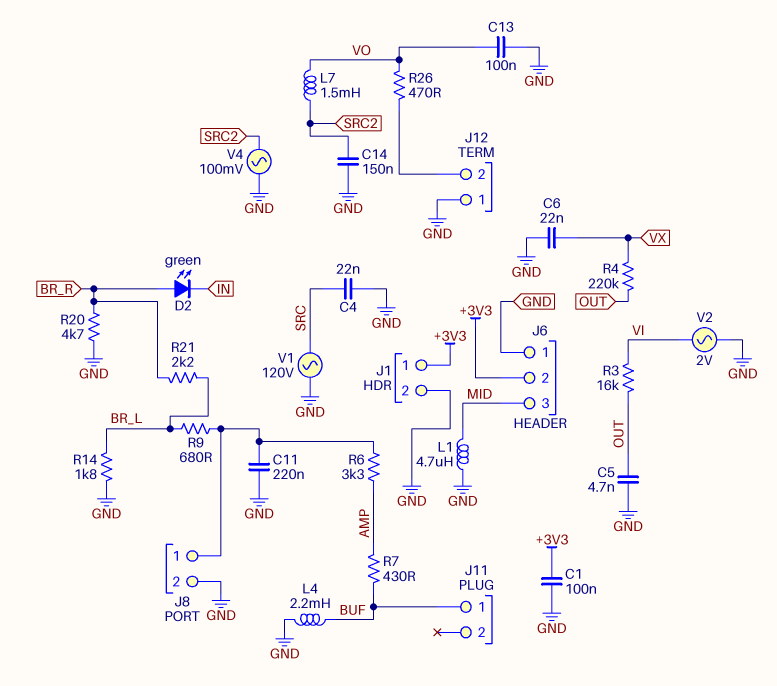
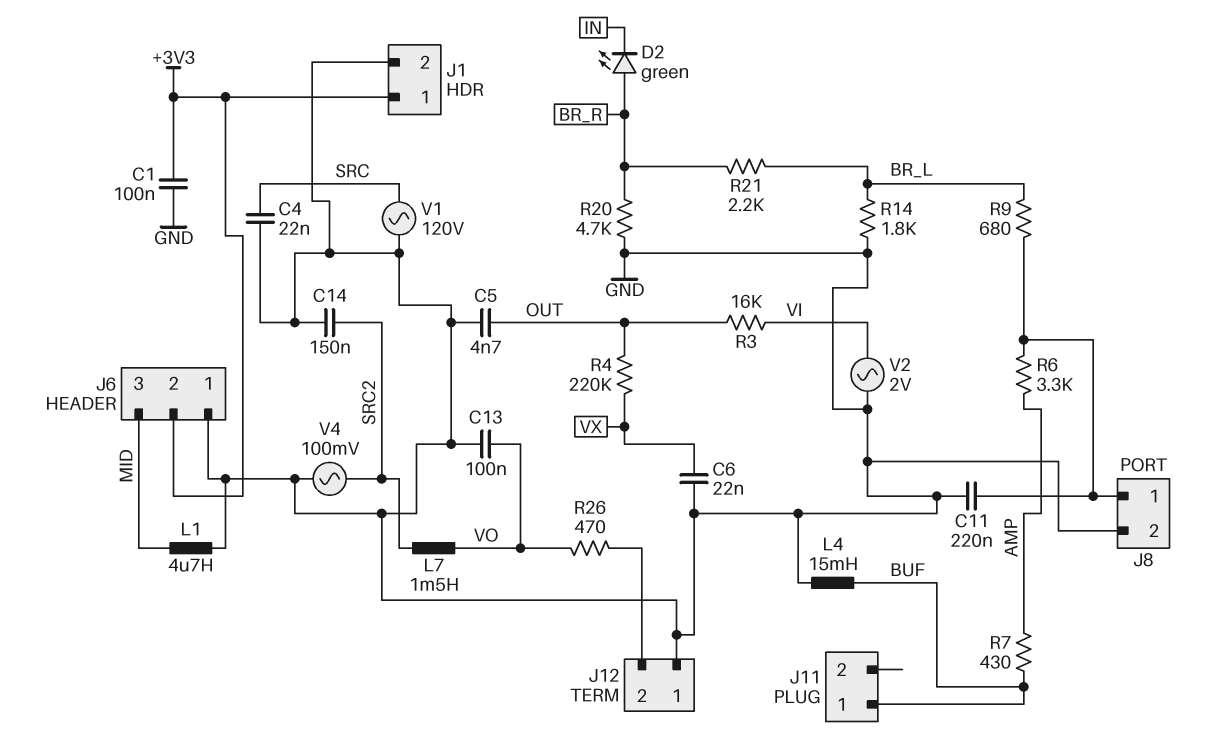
L4: 2.2mH (BUF, GND) -> 15mH (BUF, GND)

